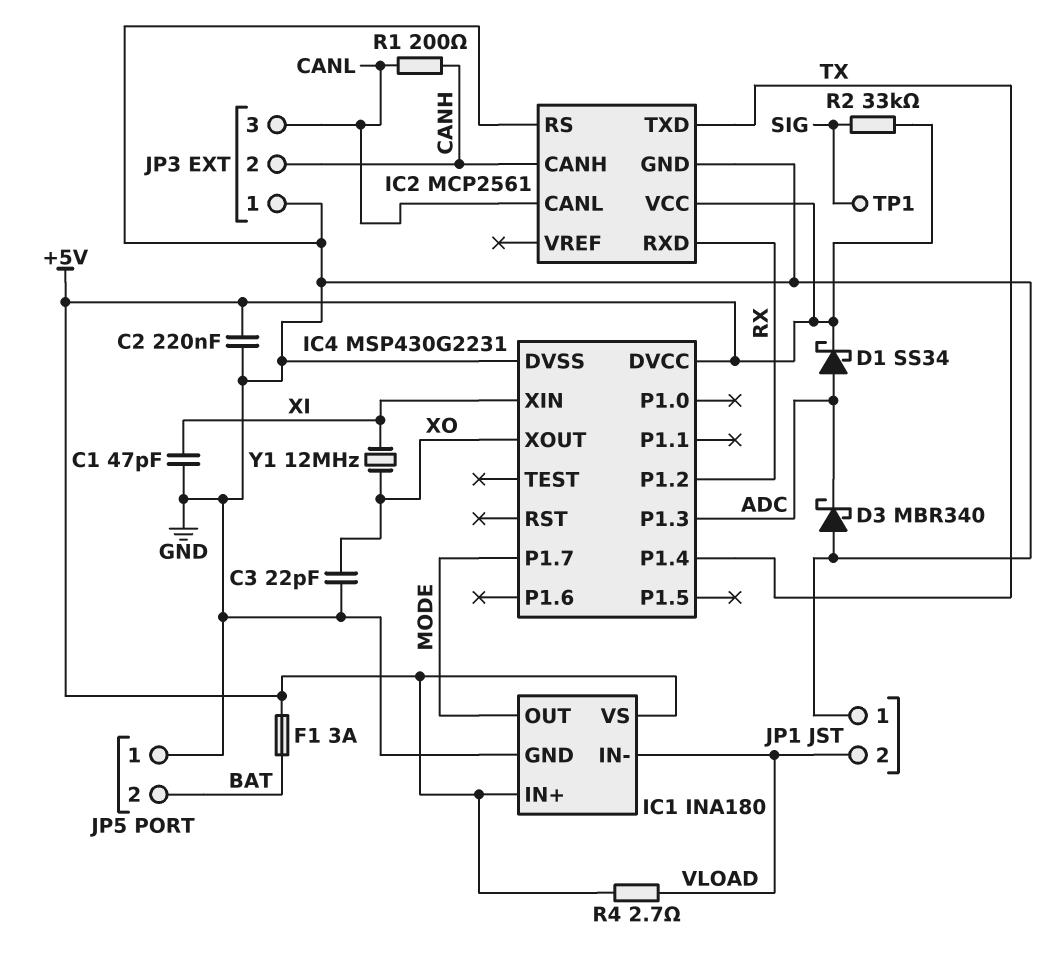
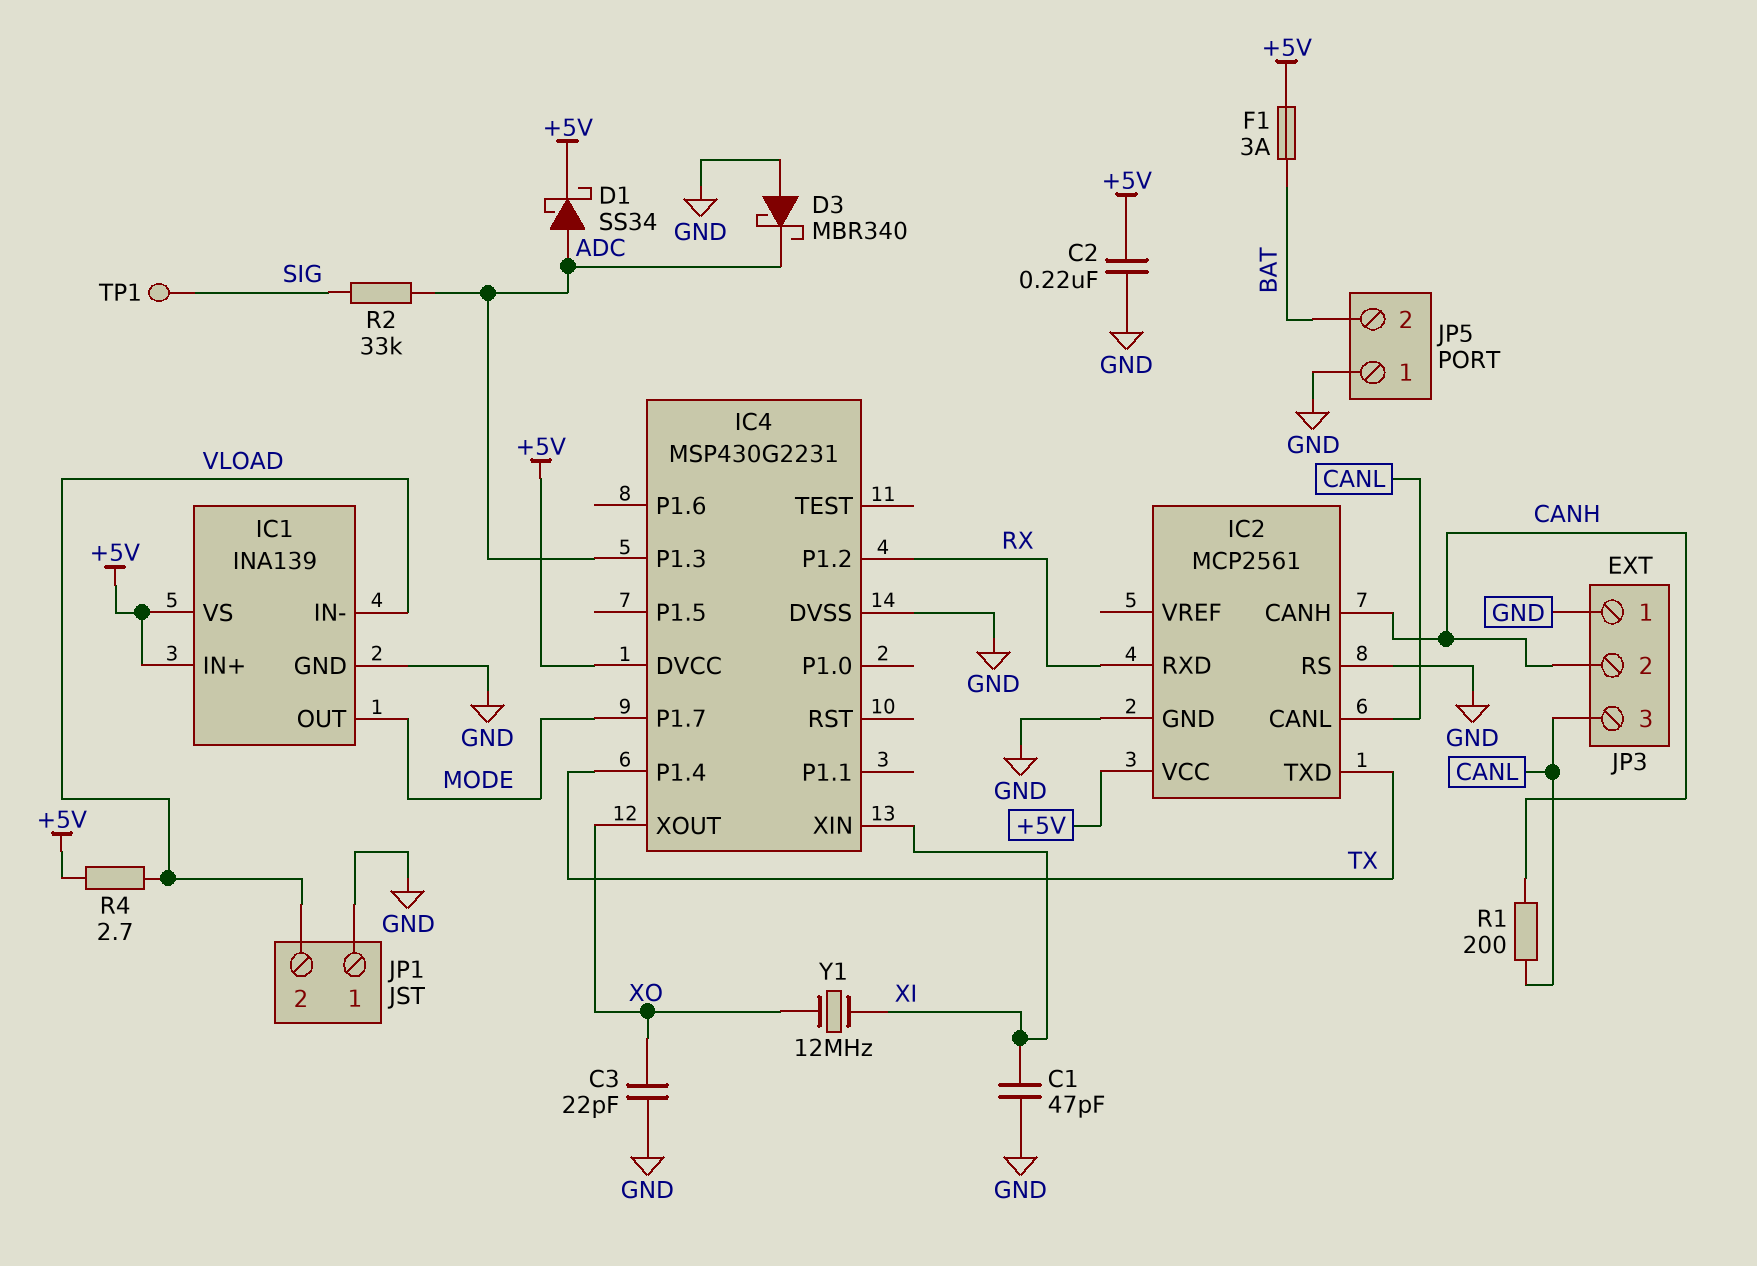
IC1: INA180 -> INA139
R2: 33k (+5V, SIG) -> 33k (ADC, SIG)

